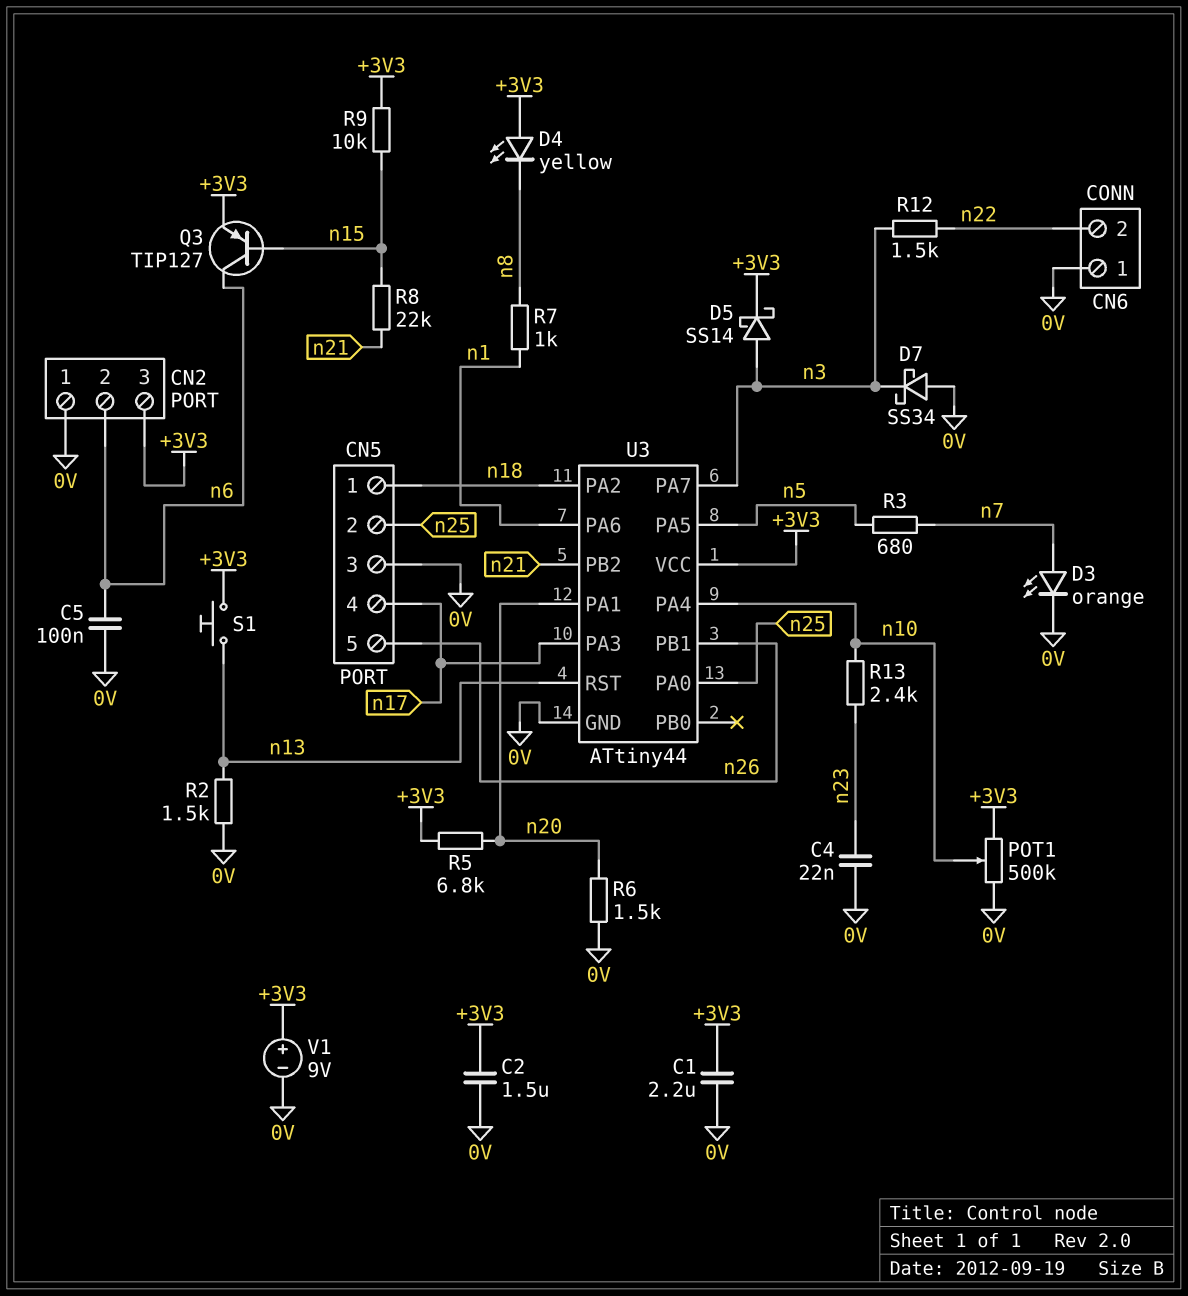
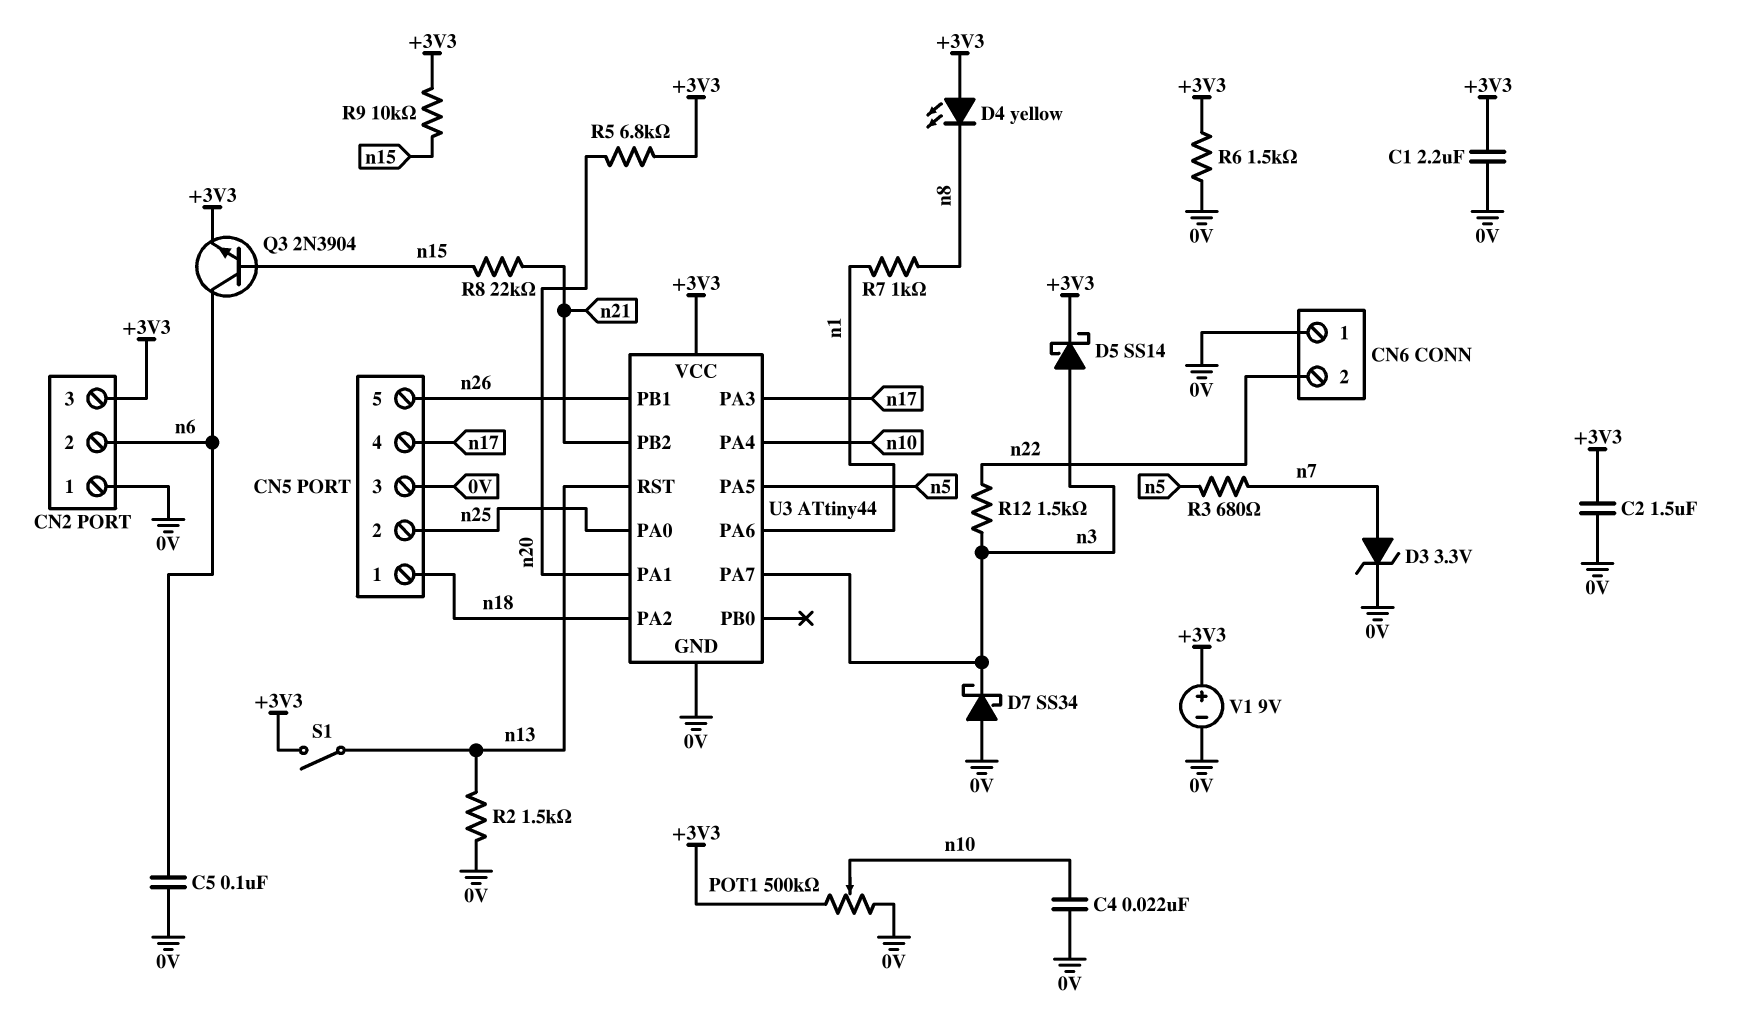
C4: 22nF (0V, n23) -> 22nF (0V, n10)
D3: LED orange (A n7, K 0V) -> zener 3.3V (A n7, K 0V)
Q3: PNP TIP127 (B n15, C n6, E +3V3) -> NPN 2N3904 (B n15, C n6, E +3V3)
R6: 1.5k (0V, n20) -> 1.5k (+3V3, 0V)
R13: 2.4k (n10, n23) -> none
S1: button (+3V3, n13) -> switch (+3V3, n13)

